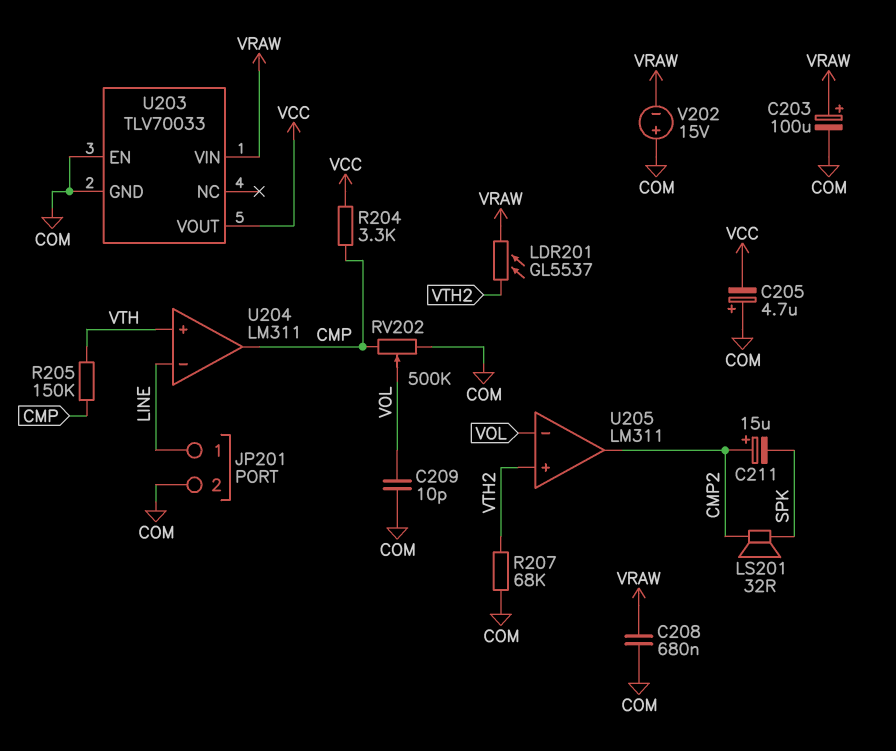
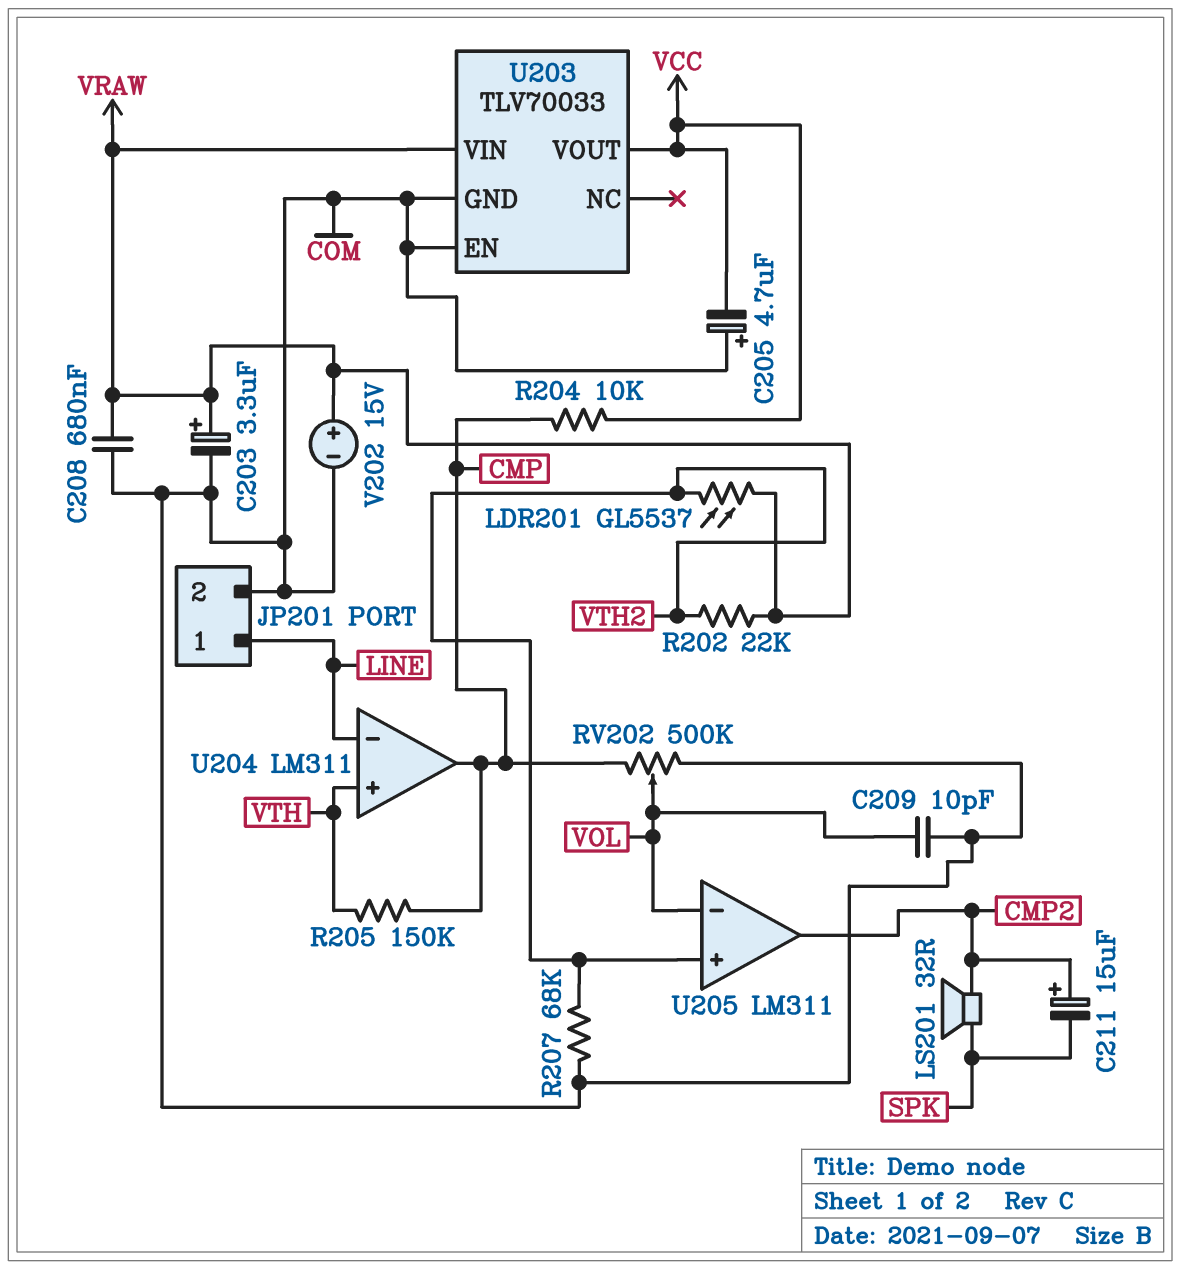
C203: 100uF (plus VRAW, minus COM) -> 3.3uF (plus VRAW, minus COM)
R202: none -> 22k (VRAW, VTH2)
R204: 3.3k (CMP, VCC) -> 10k (CMP, VCC)
V202: 15V (plus COM, minus VRAW) -> 15V (plus VRAW, minus COM)

